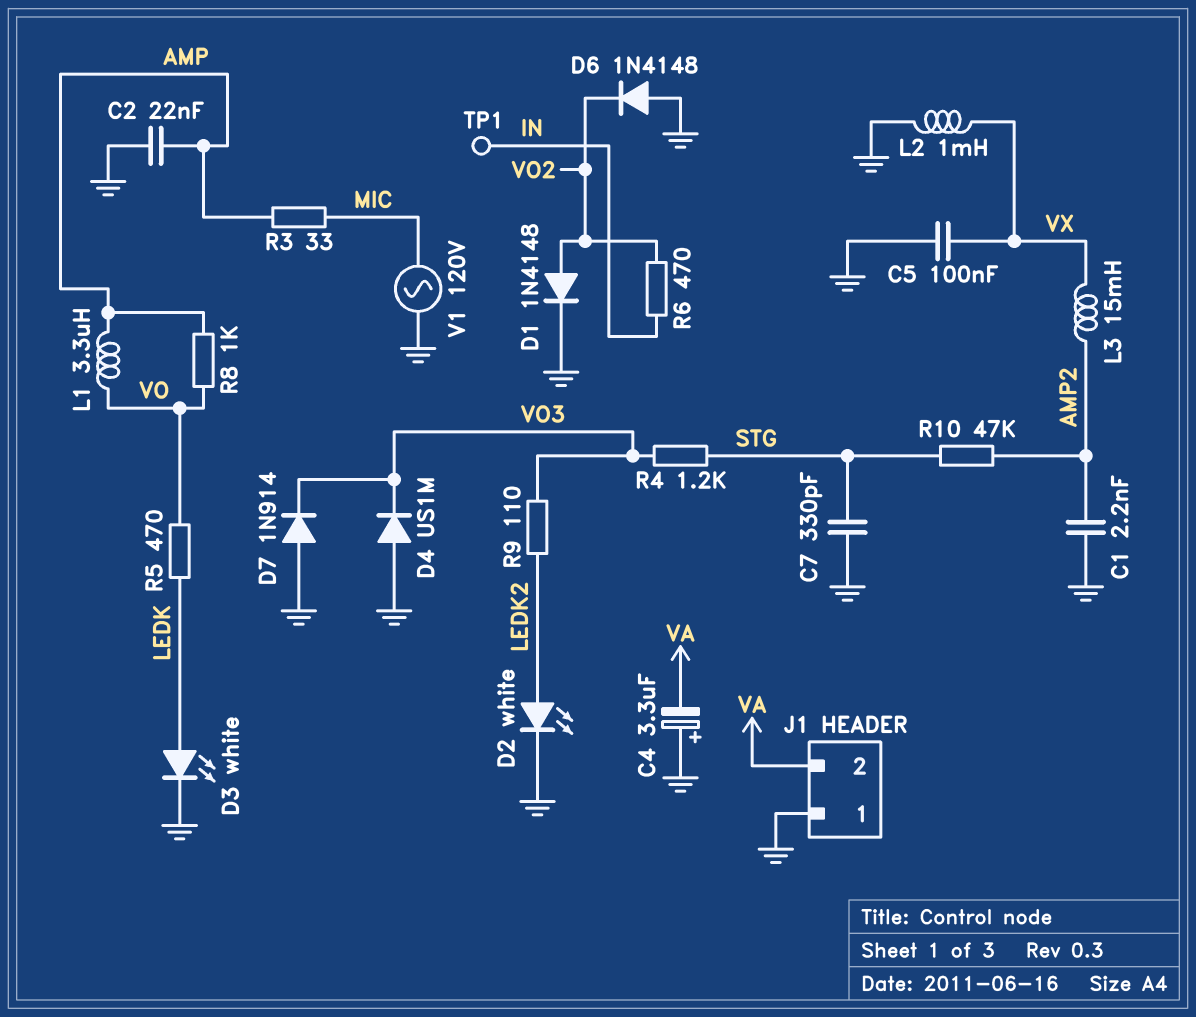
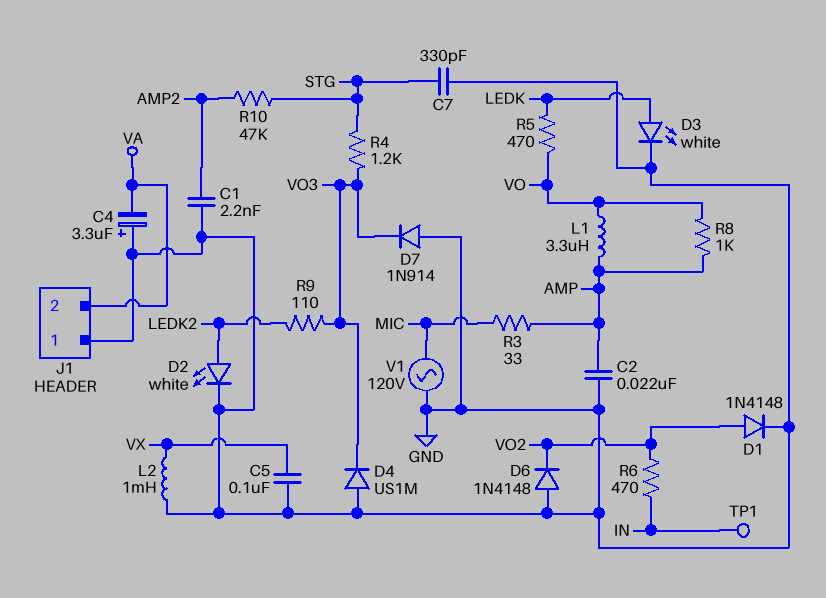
L3: 15mH (AMP2, VX) -> none

